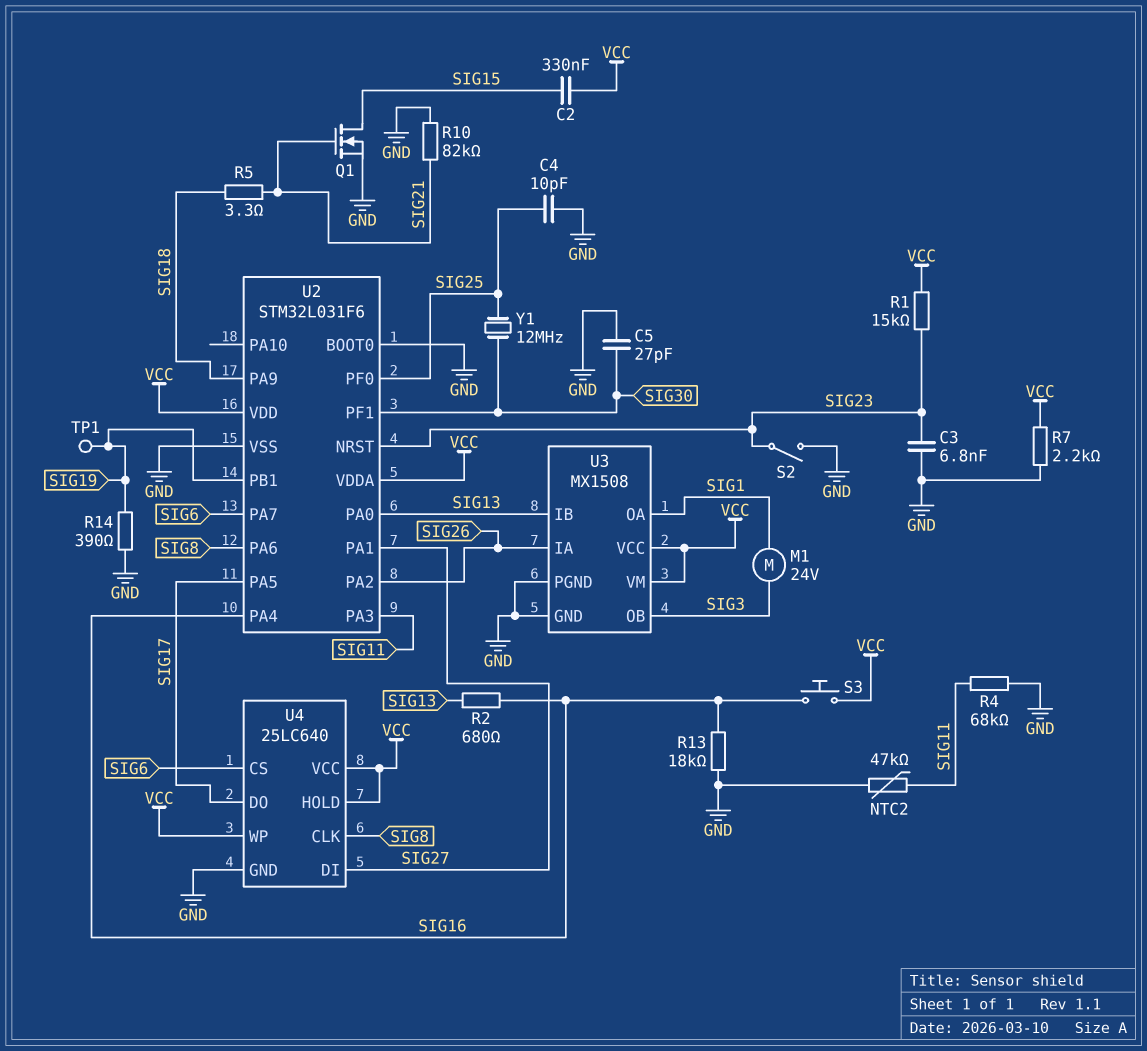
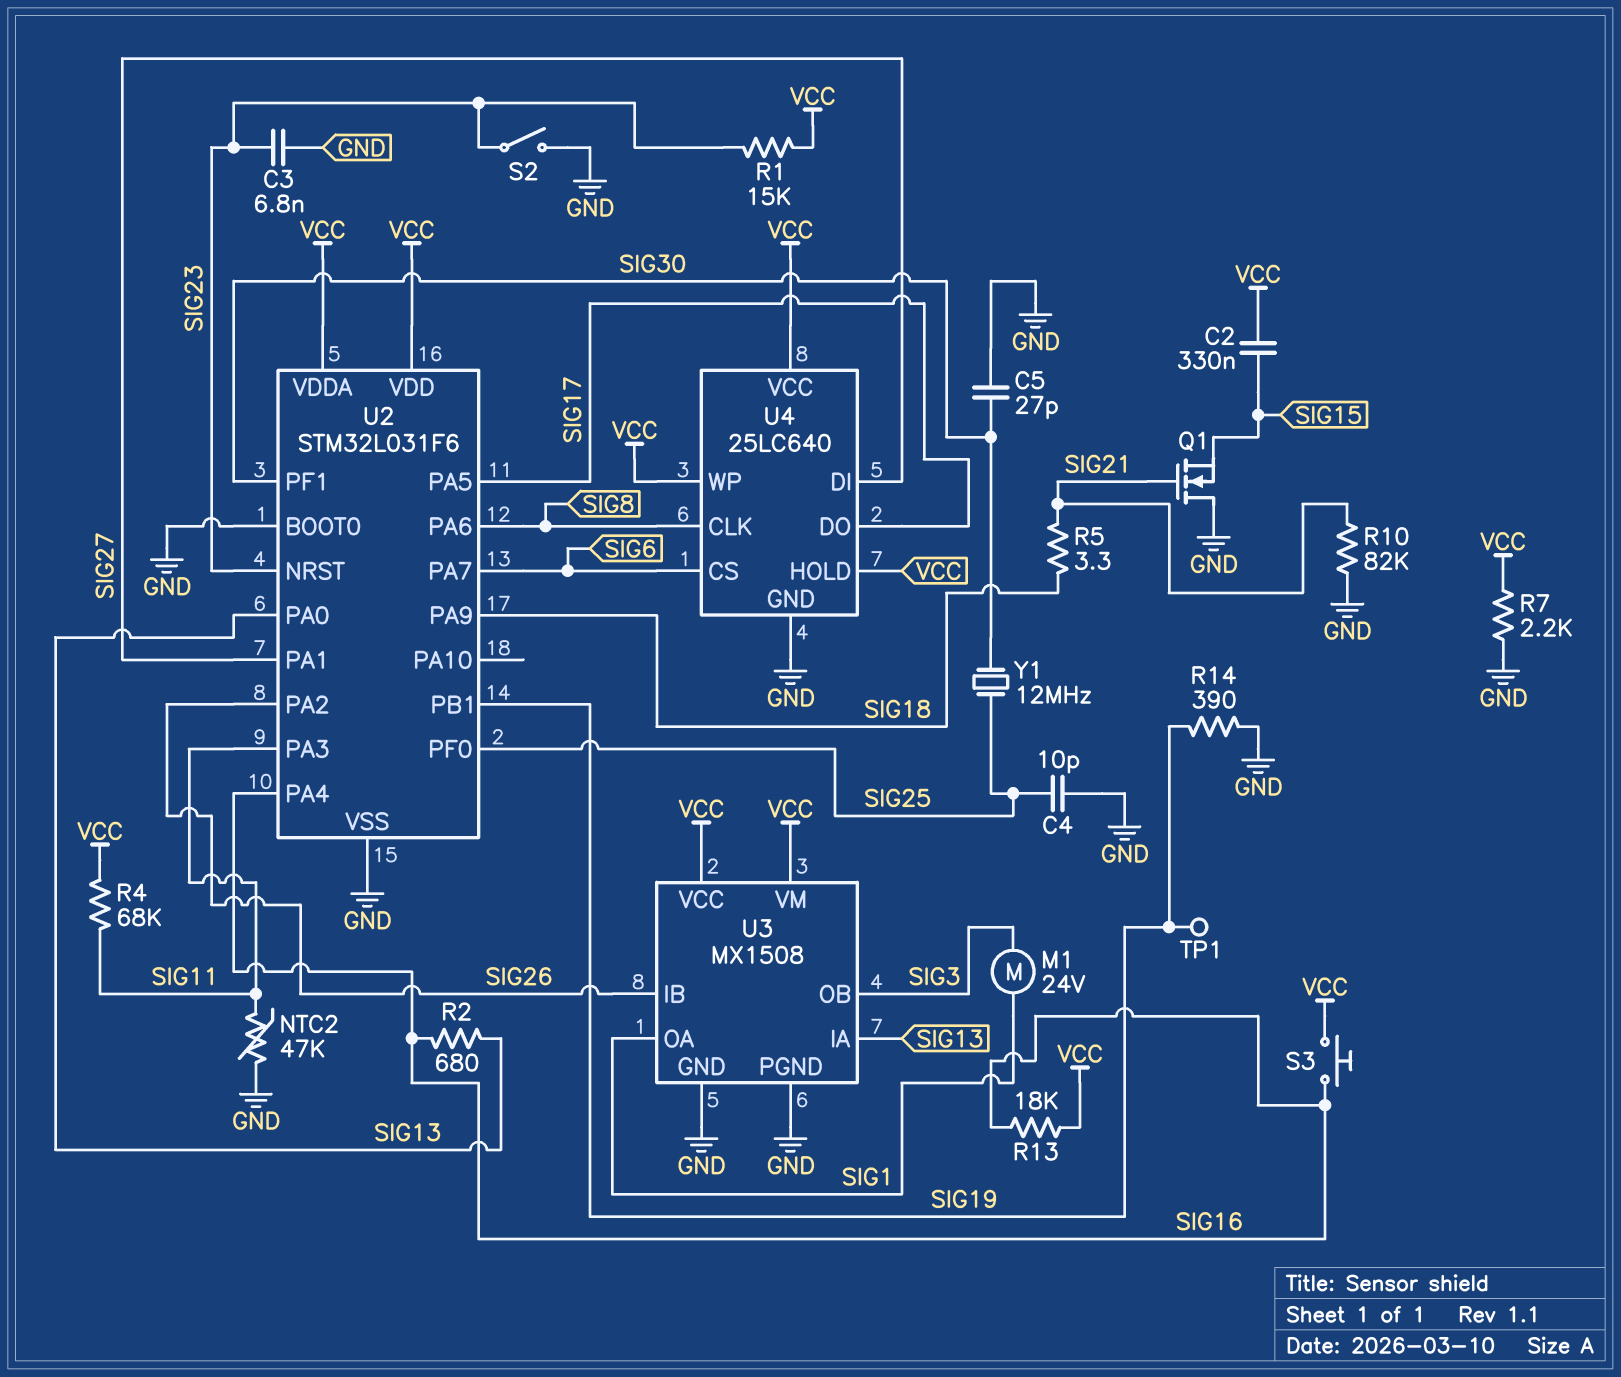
Q1: NMOS (G SIG21, D SIG15, S GND) -> NMOS (G SIG21, D GND, S SIG15)
R4: 68k (GND, SIG11) -> 68k (SIG11, VCC)
R13: 18k (GND, SIG16) -> 18k (SIG16, VCC)
U3 pin IA: SIG26 -> SIG13
U3 pin IB: SIG13 -> SIG26

